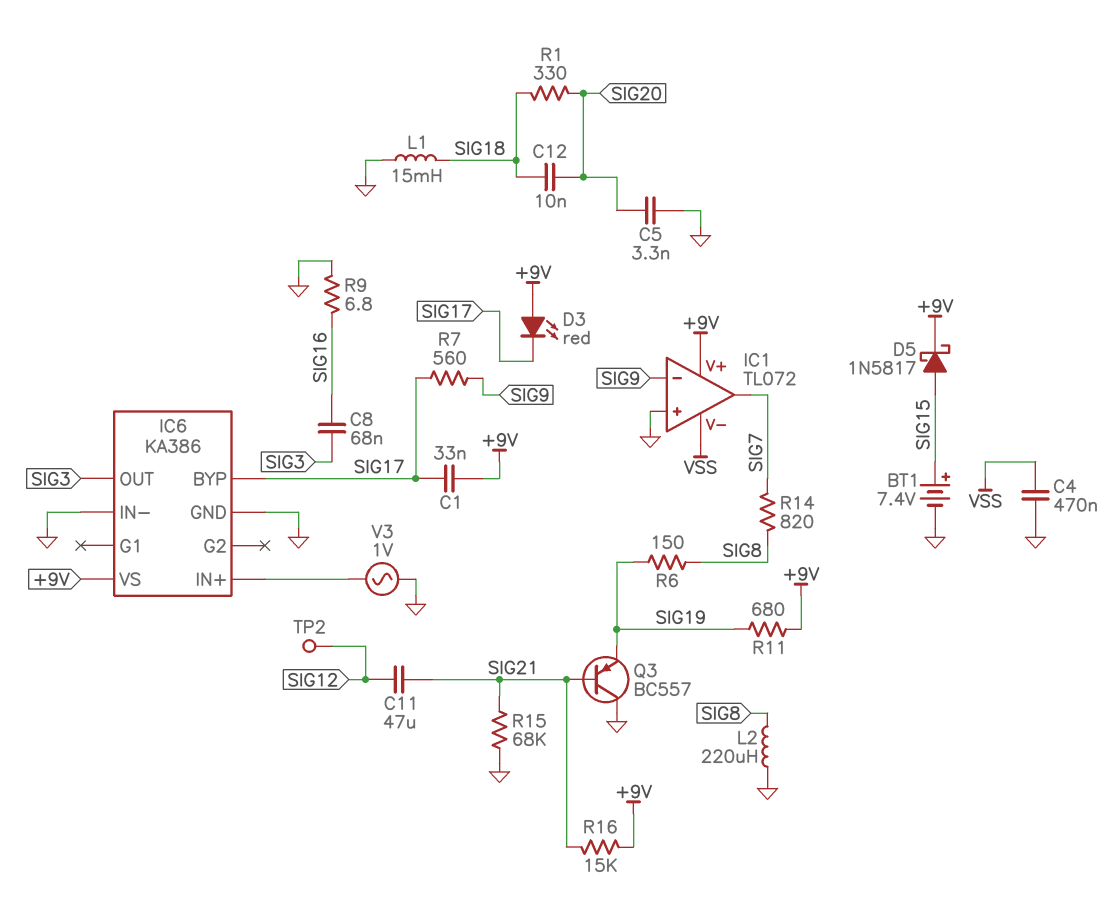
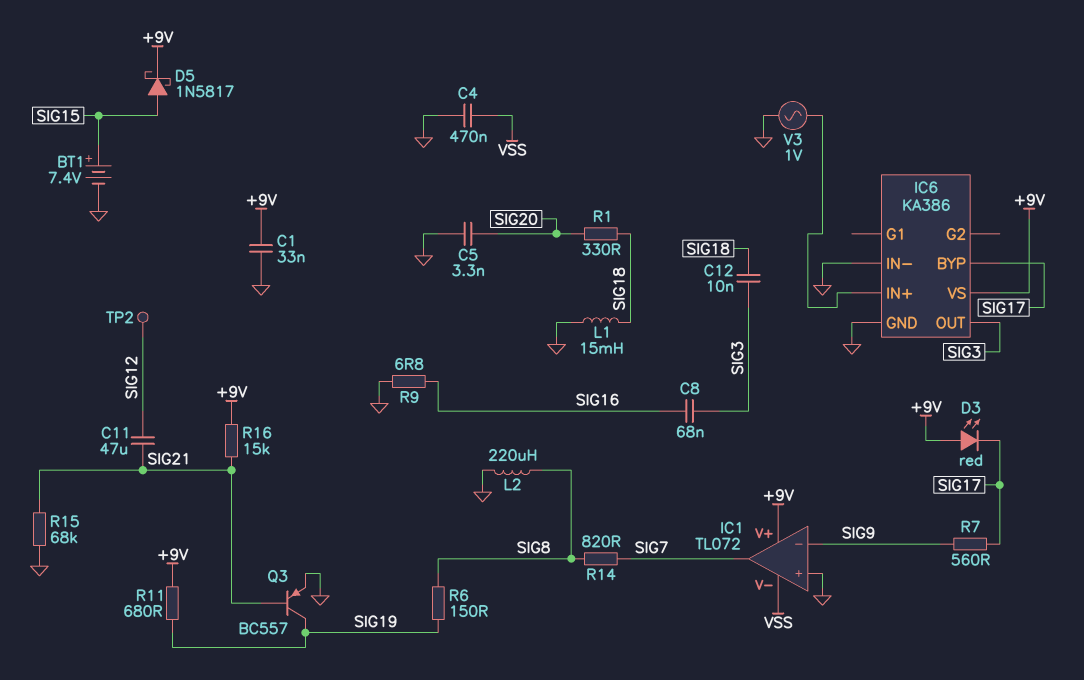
C1: 33nF (+9V, SIG17) -> 33nF (+9V, GND)
C12: 10nF (SIG18, SIG20) -> 10nF (SIG3, SIG18)
Q3: PNP BC557 (B SIG21, C GND, E SIG19) -> PNP BC557 (B SIG21, C SIG19, E GND)

